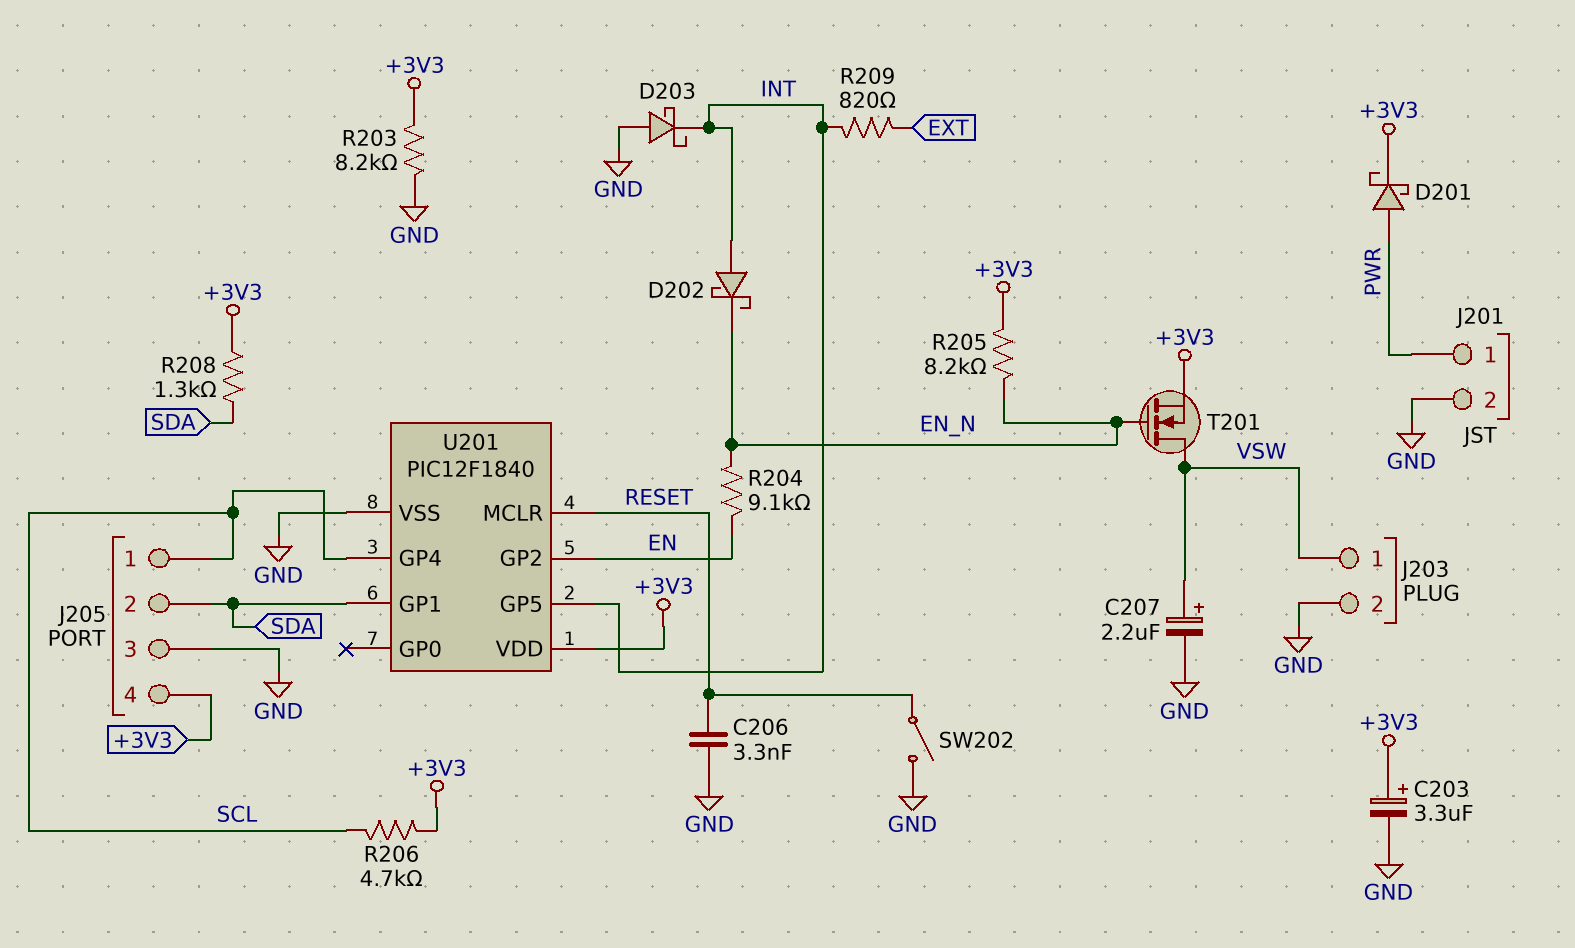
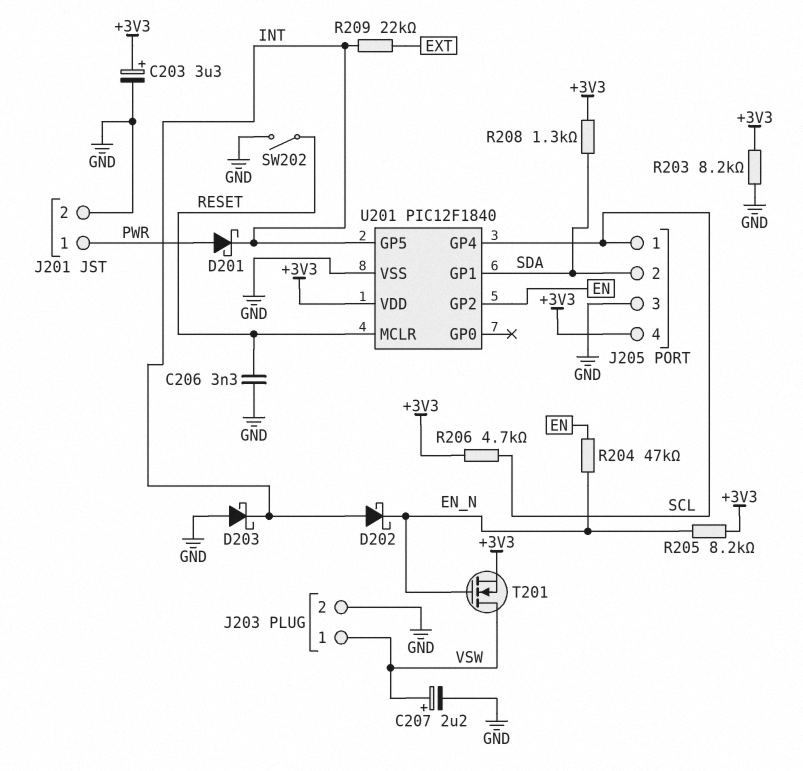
D201: schottky (A PWR, K +3V3) -> schottky (A PWR, K INT)
R204: 9.1k (EN, EN_N) -> 47k (EN, EN_N)
R209: 820 (EXT, INT) -> 22k (EXT, INT)

